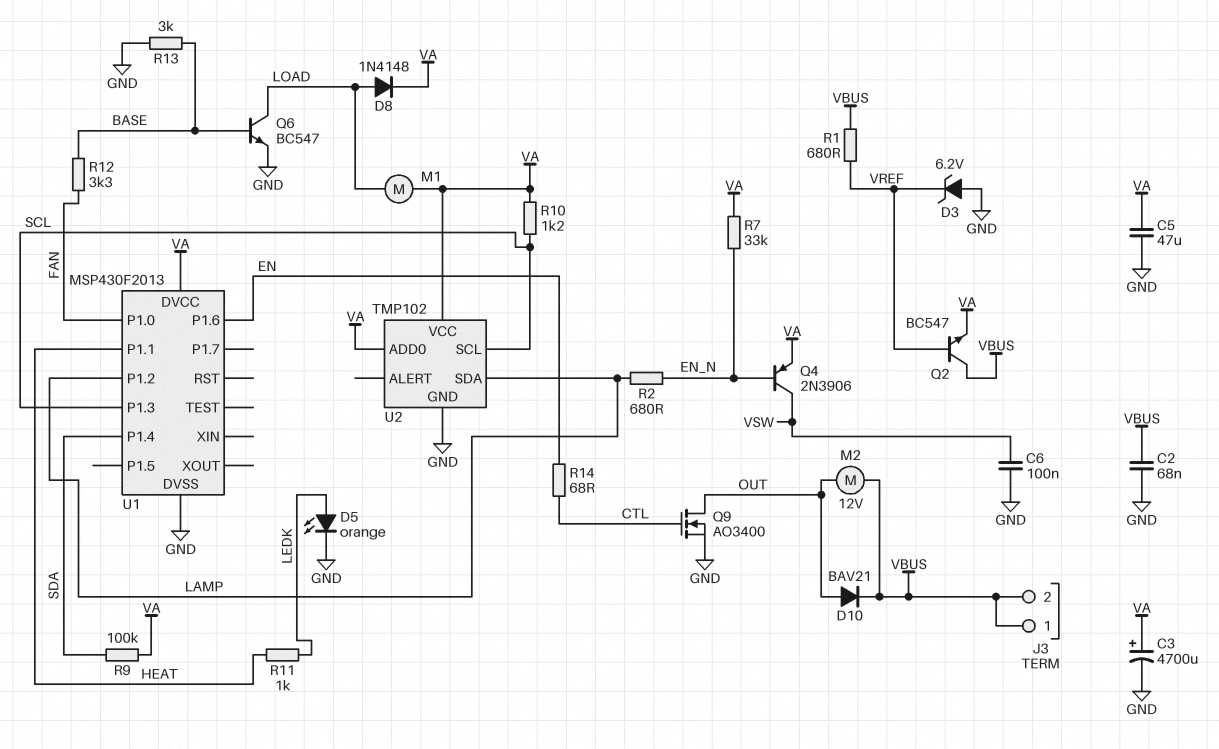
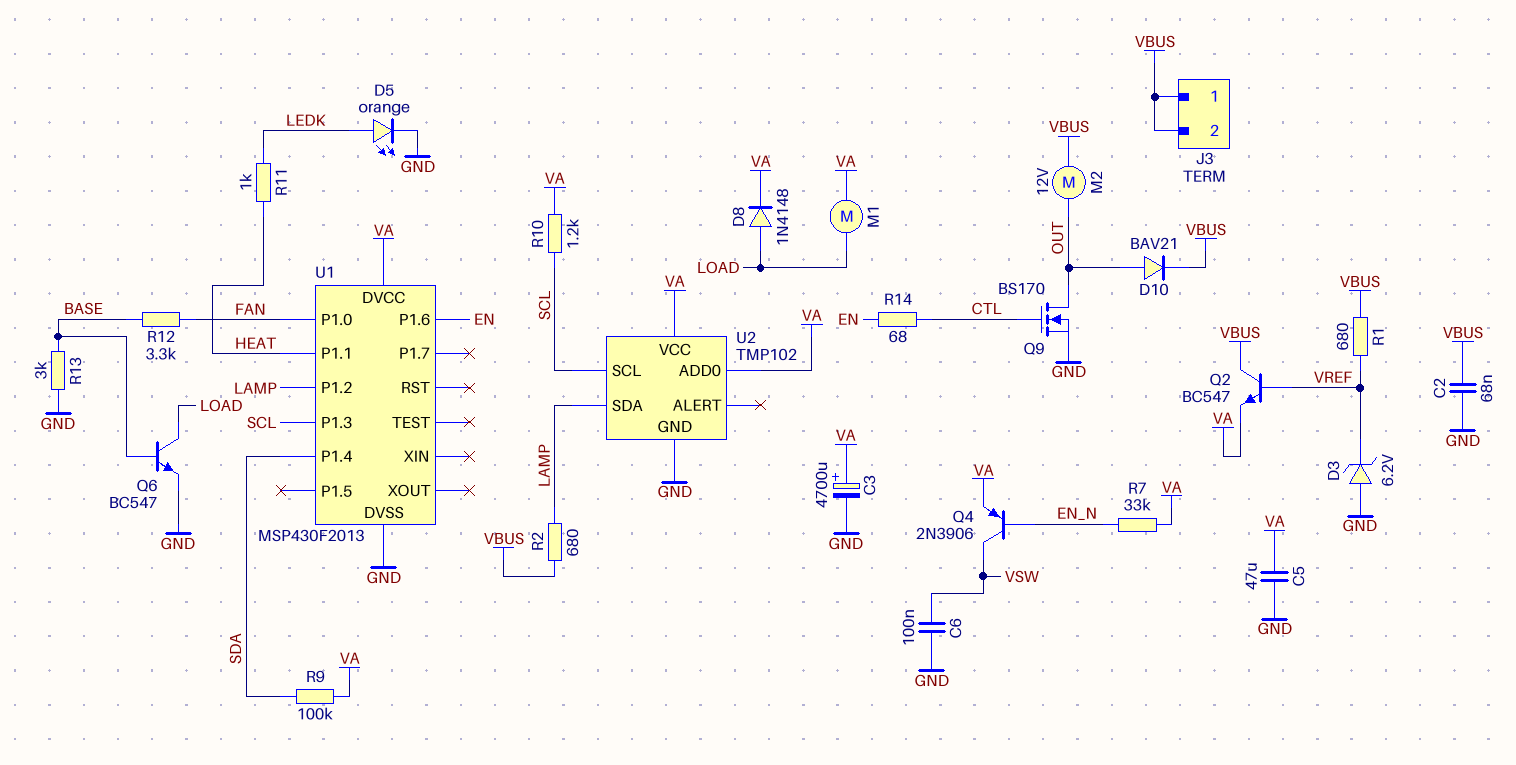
Q9: NMOS AO3400 (G CTL, D OUT, S GND) -> NMOS BS170 (G CTL, D OUT, S GND)
R2: 680 (EN_N, LAMP) -> 680 (LAMP, VBUS)

